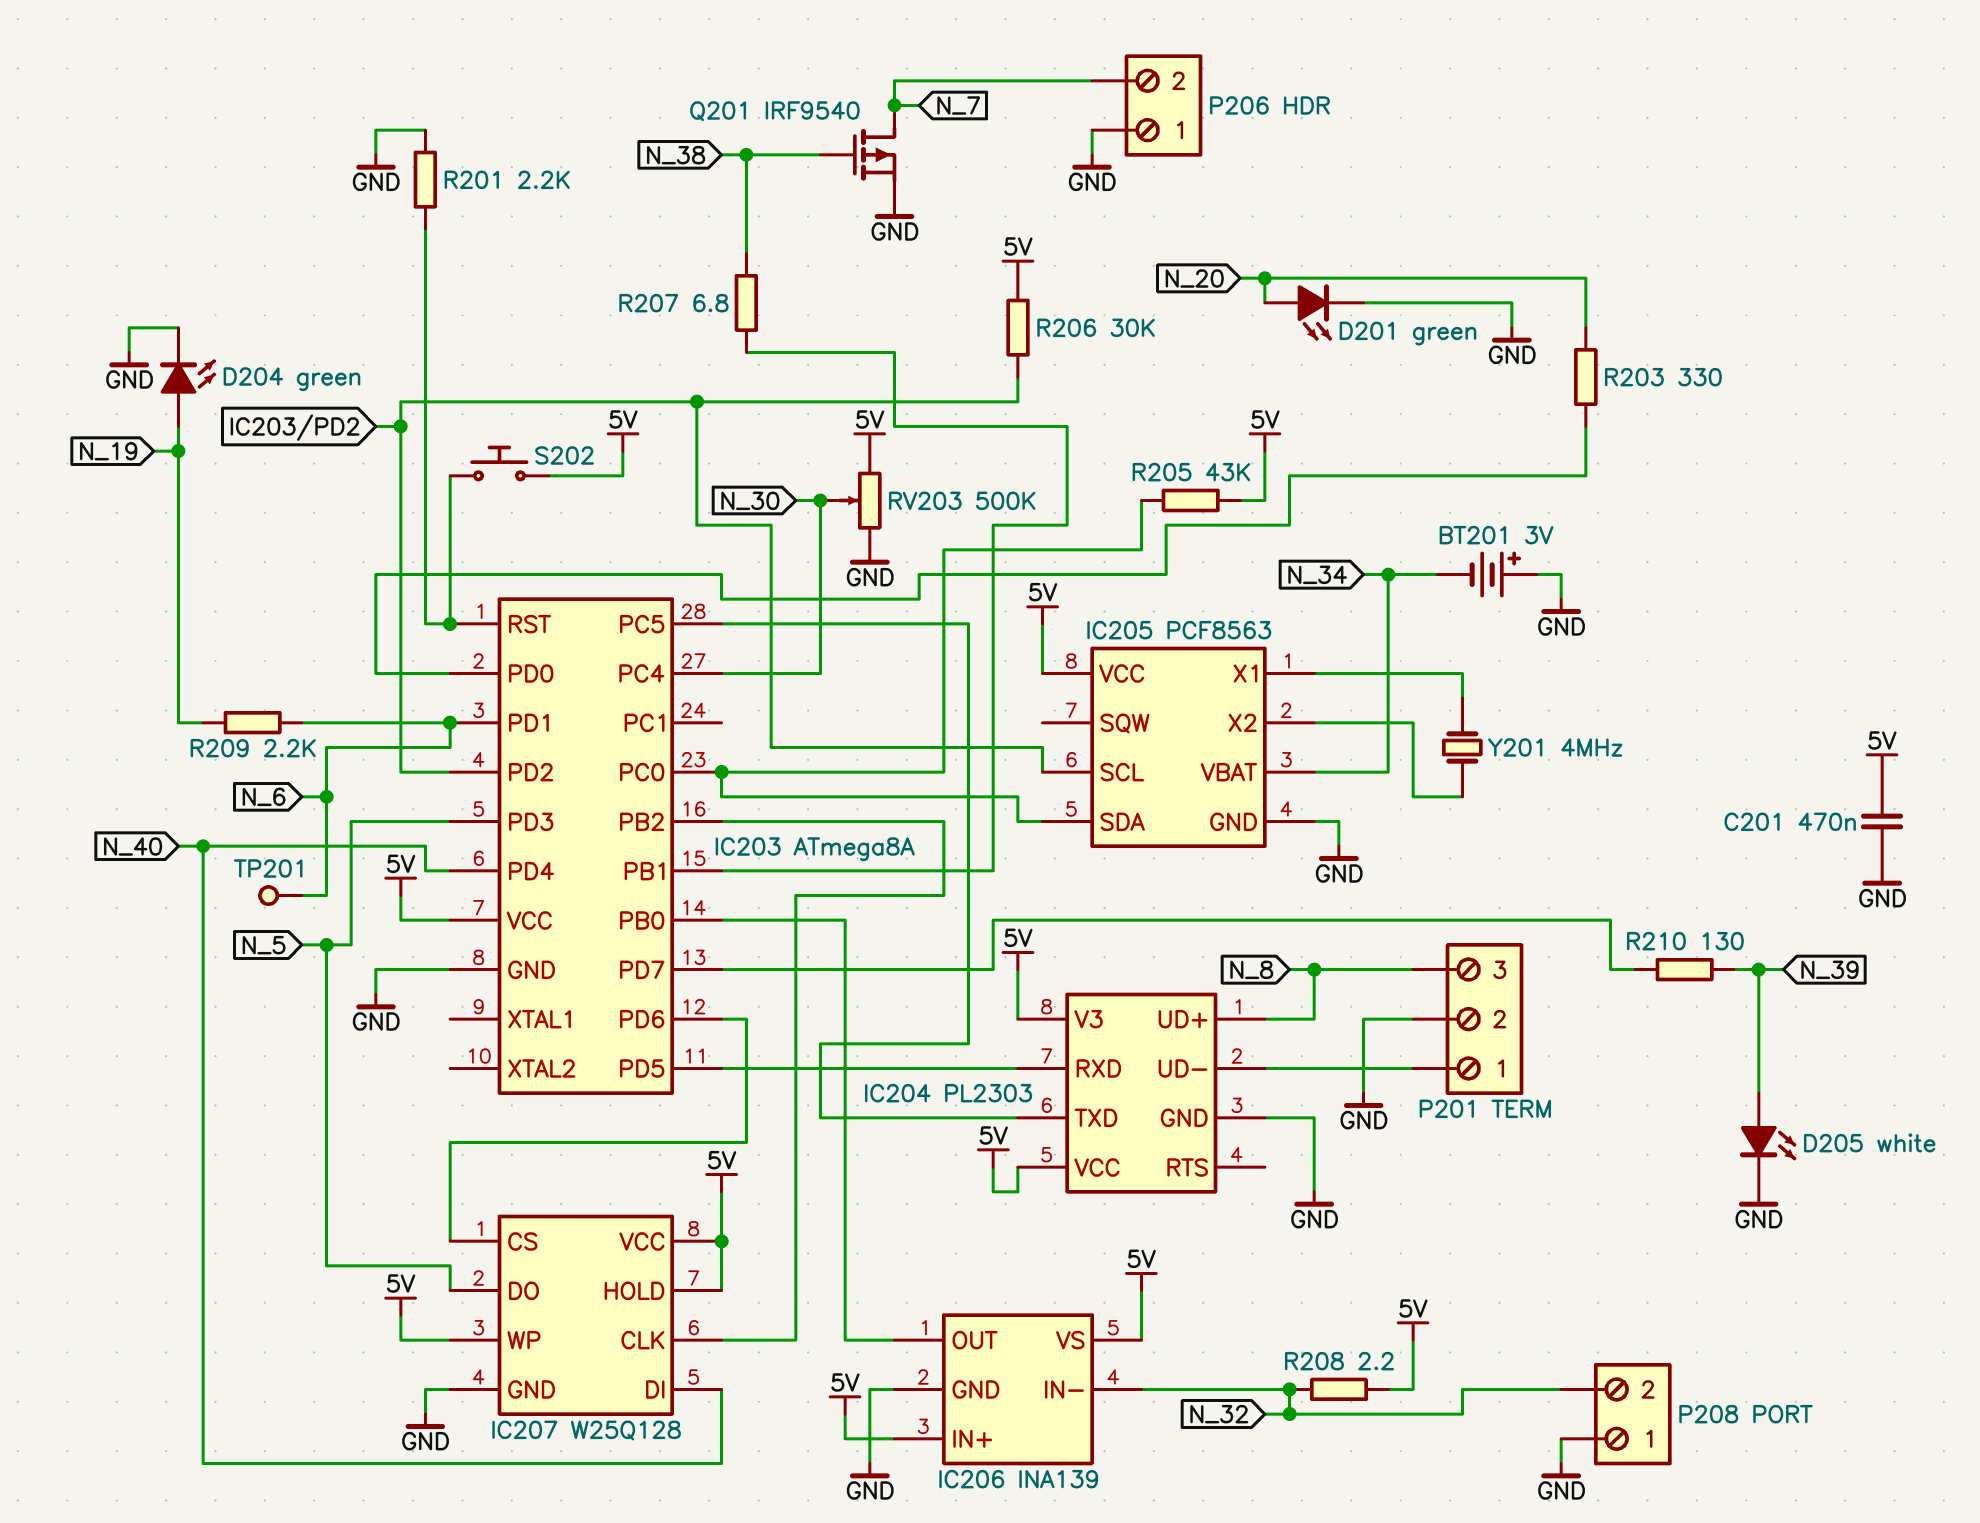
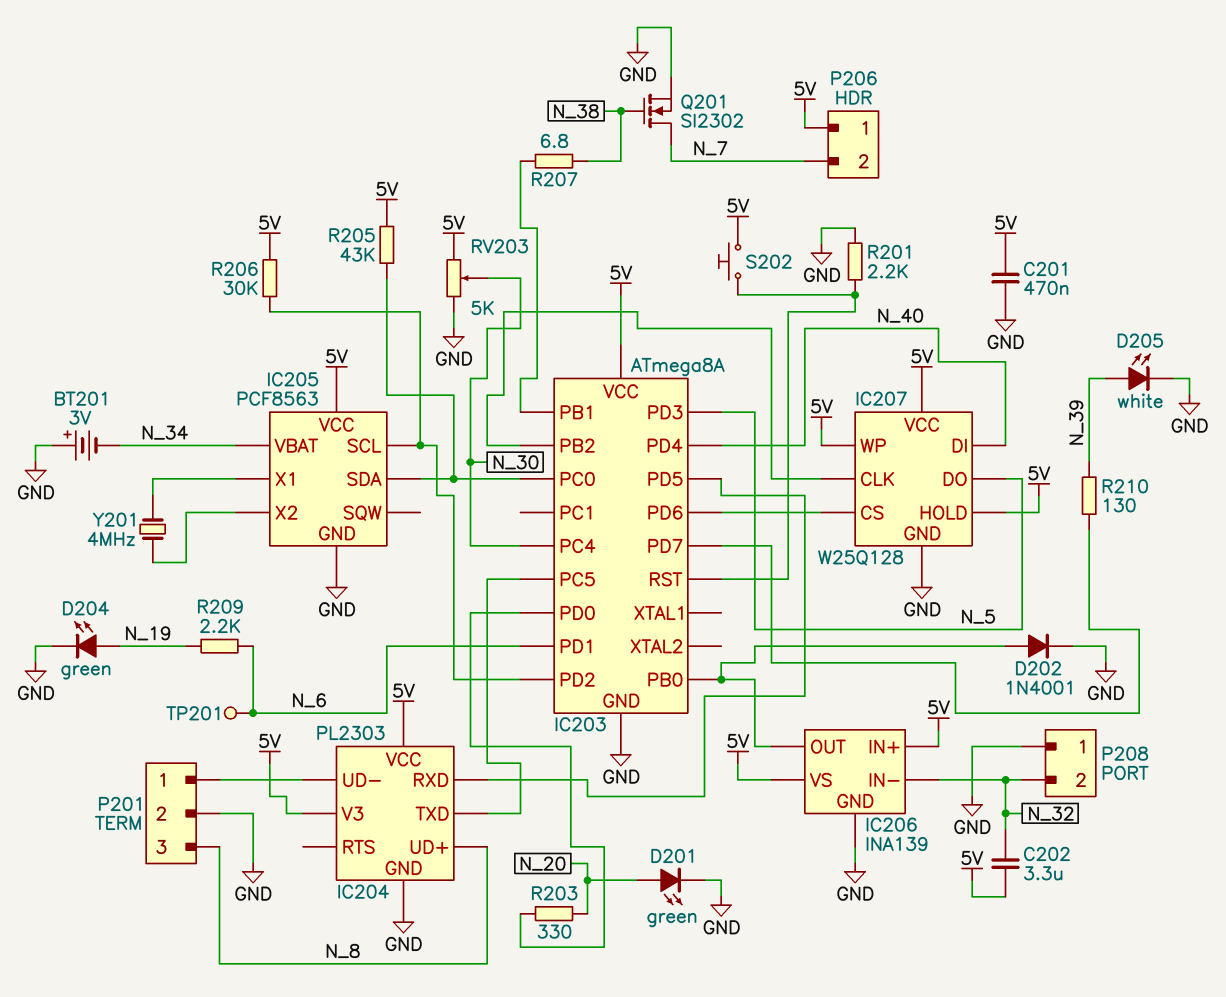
C202: none -> 3.3uF (5V, N_32)
D202: none -> diode 1N4001 (A IC203/PB0, K GND)
P206 pin 1: GND -> 5V
Q201: PMOS IRF9540 (G N_38, D N_7, S GND) -> NMOS SI2302 (G N_38, D N_7, S GND)
R208: 2.2 (5V, N_32) -> none
RV203: 500k (5V, GND, wiper N_30) -> 5k (5V, GND, wiper N_30)

